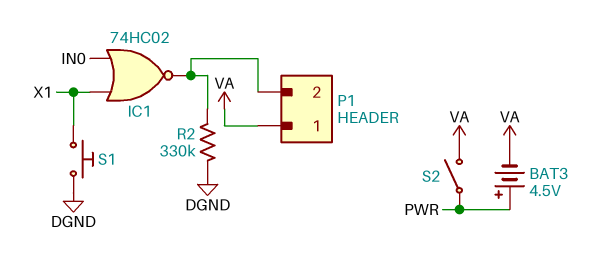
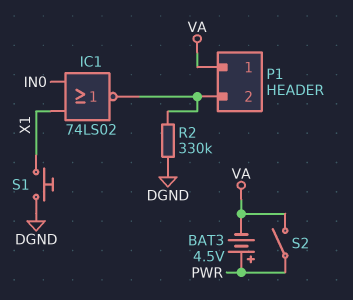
IC1: NOR 74HC02 (in IN0, in X1, out P1/2) -> NOR 74LS02 (in IN0, in X1, out P1/2)

